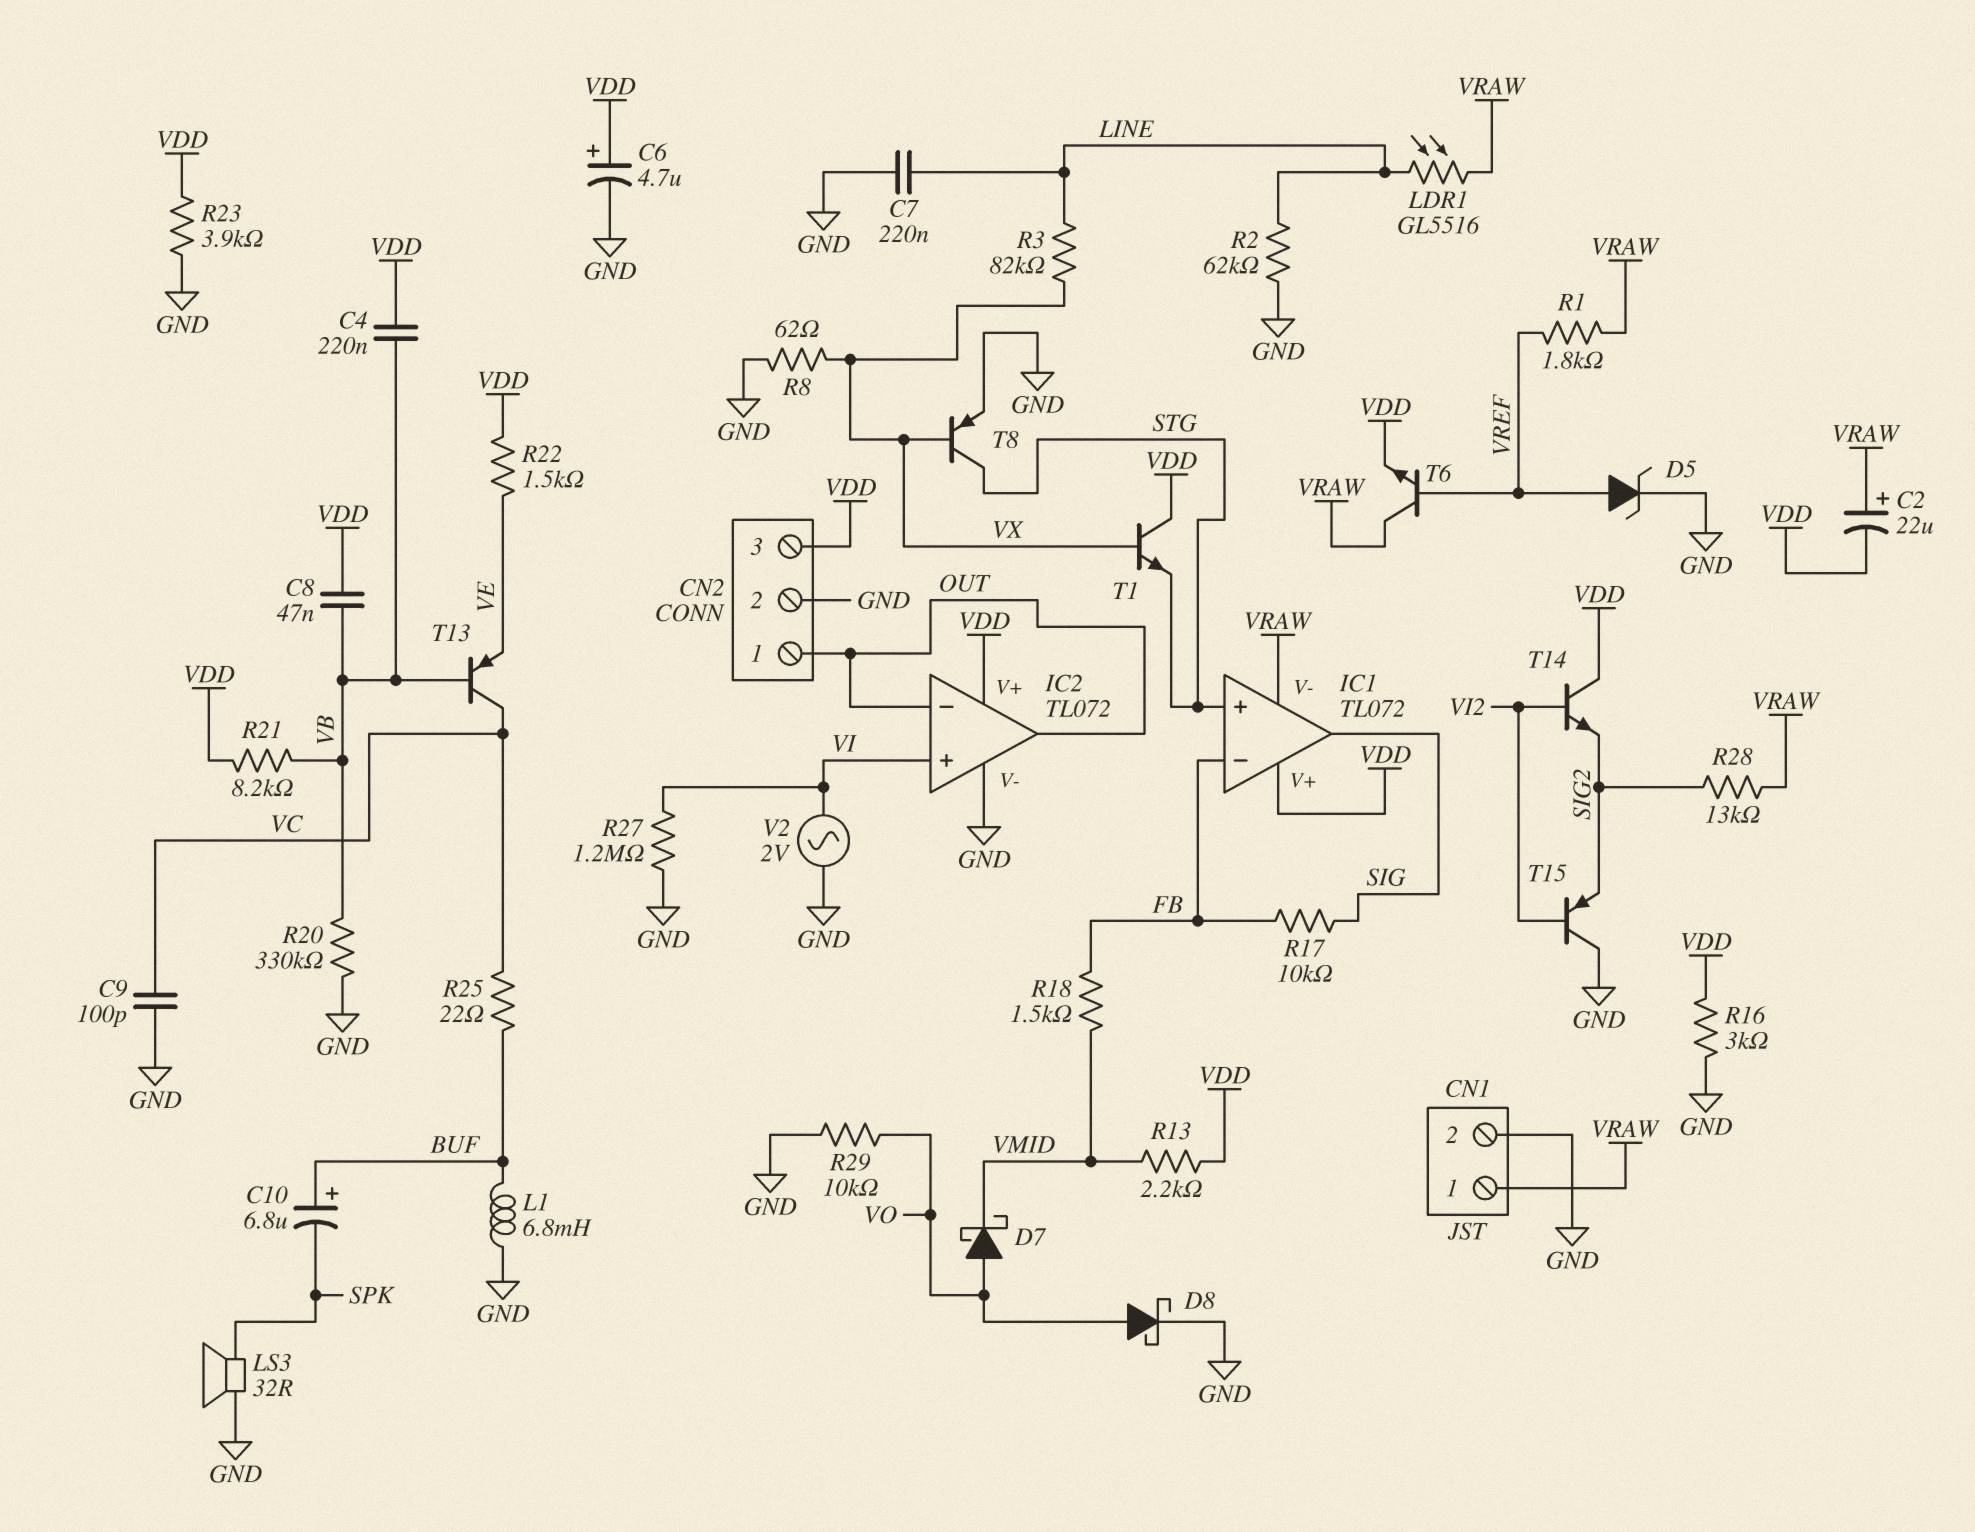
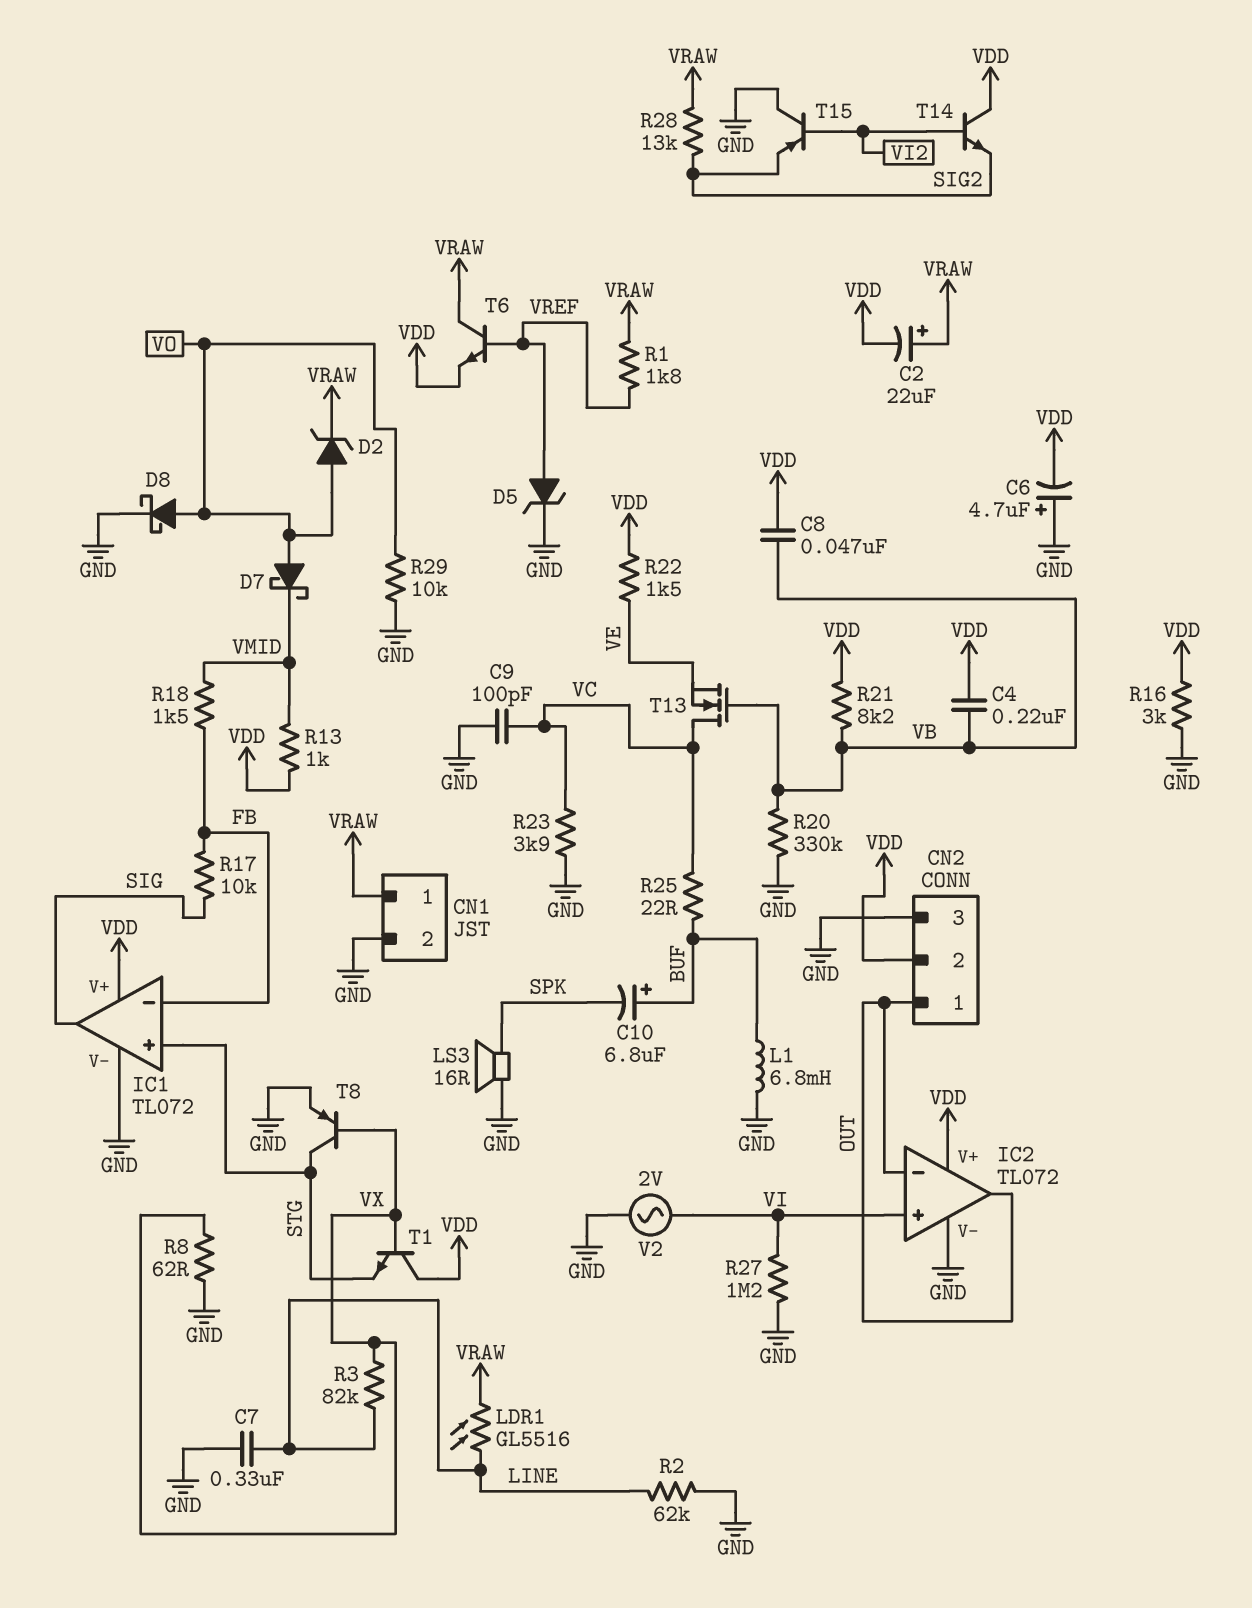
C6: 4.7uF (plus VDD, minus GND) -> 4.7uF (plus GND, minus VDD)
C7: 220nF (GND, LINE) -> 330nF (GND, LINE)
CN2 pin 2: GND -> VDD
CN2 pin 3: VDD -> GND
D2: none -> zener (A VO, K VRAW)
IC1 pin V-: VRAW -> GND
LS3: speaker 32R (GND, SPK) -> speaker 16R (GND, SPK)
R13: 2.2k (VDD, VMID) -> 1k (VDD, VMID)
R23: 3.9k (GND, VDD) -> 3.9k (GND, VC)
T13: PNP (B VB, C VC, E VE) -> NMOS (G VB, D VC, S VE)

